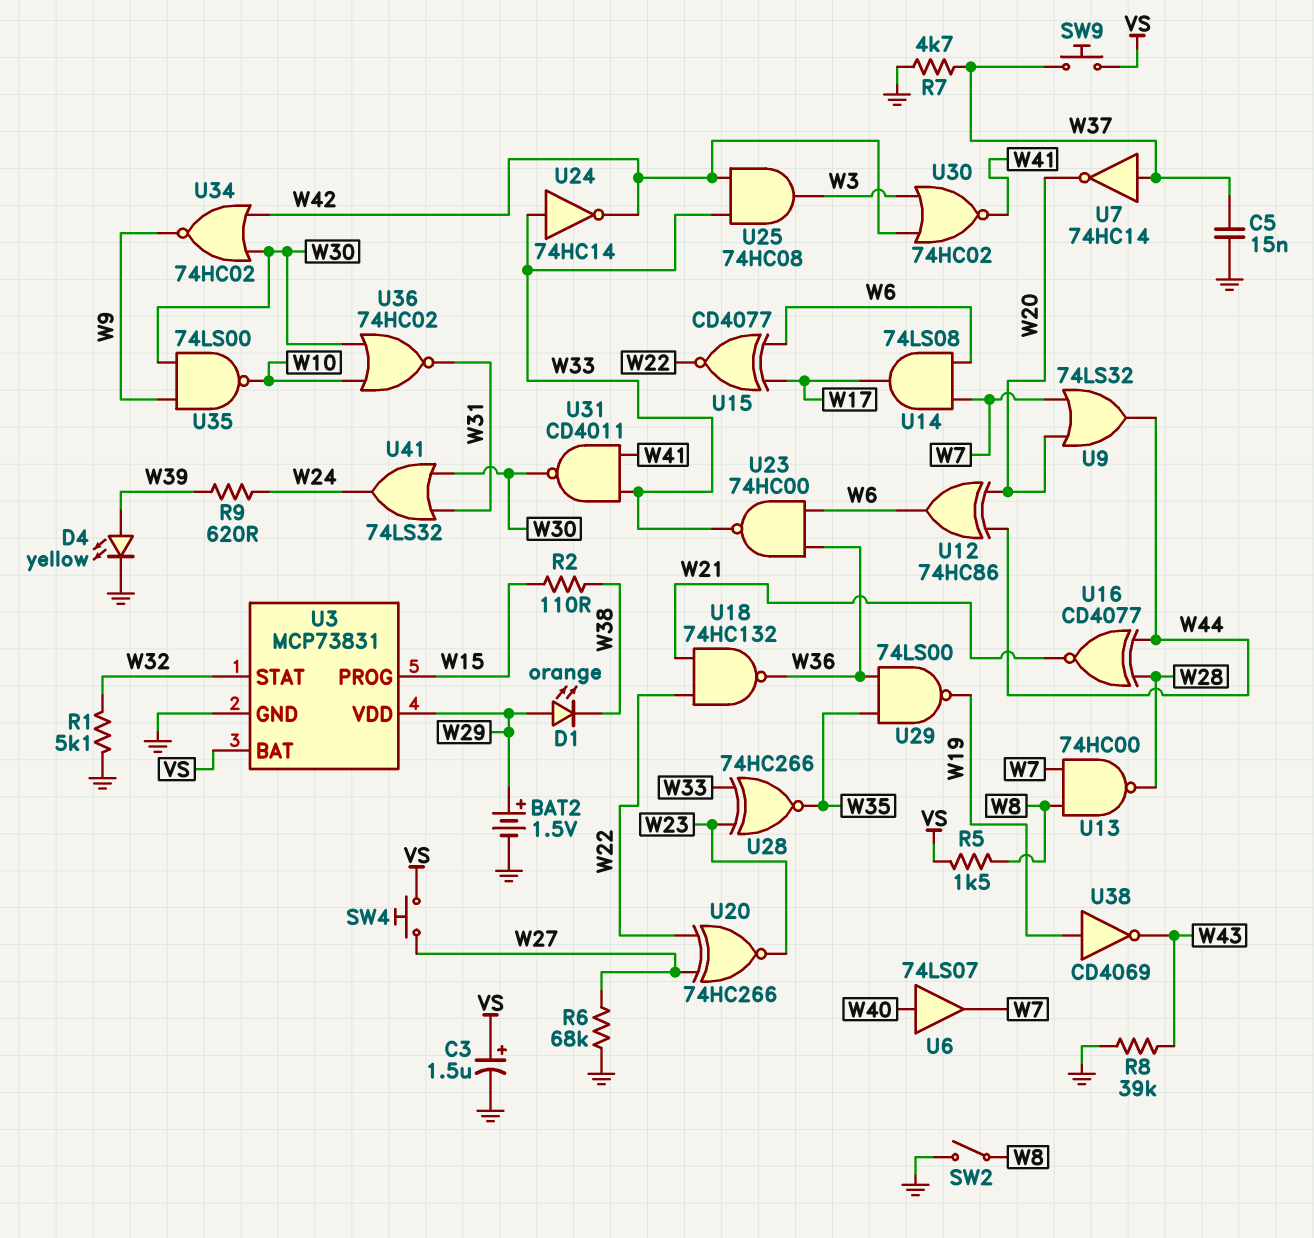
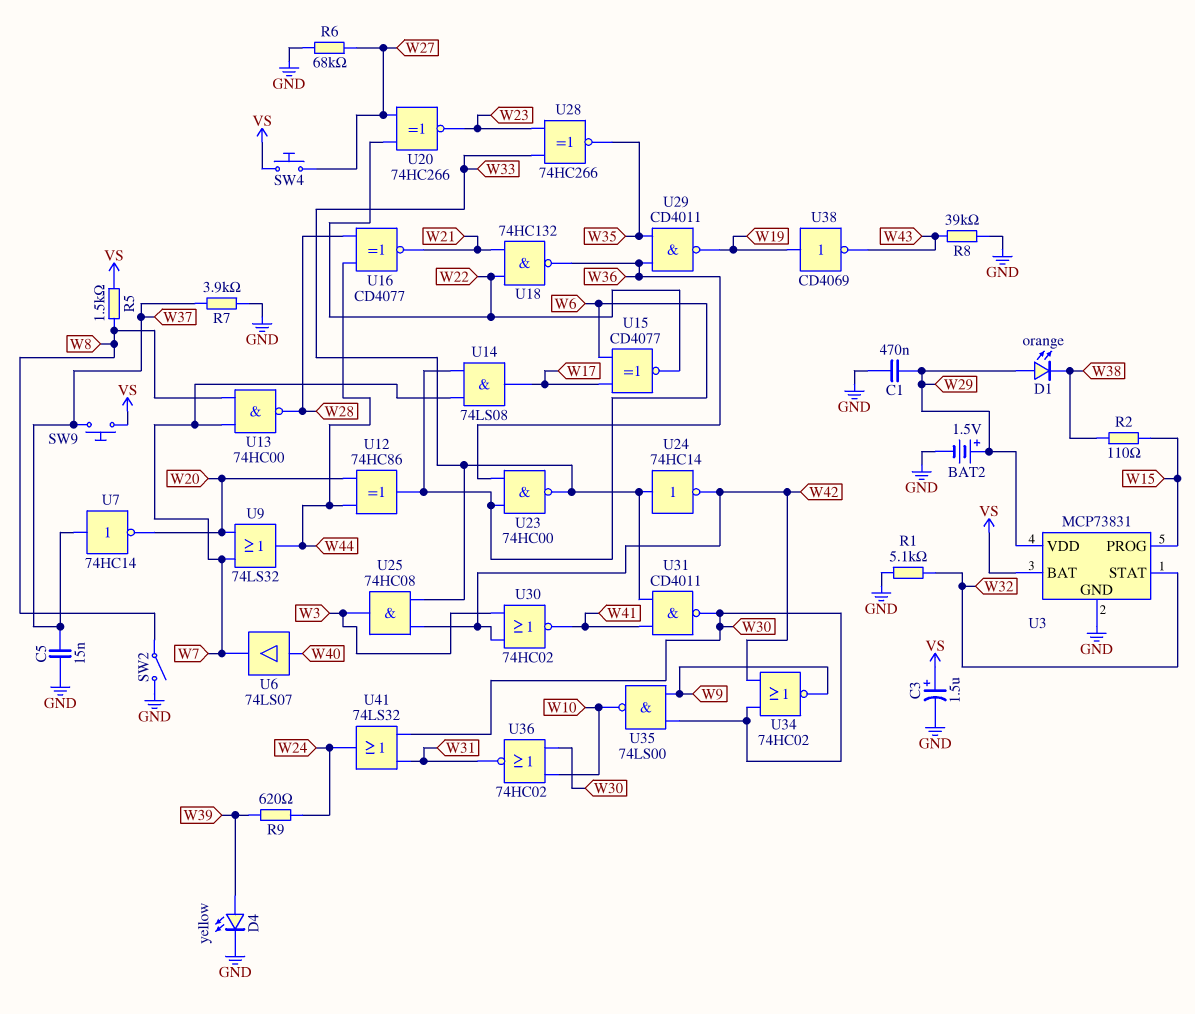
C1: none -> 470nF (GND, W29)
R7: 4.7k (GND, W37) -> 3.9k (GND, W37)
U29: NAND 74LS00 (in W35, in W36, out W19) -> NAND CD4011 (in W35, in W36, out W19)

